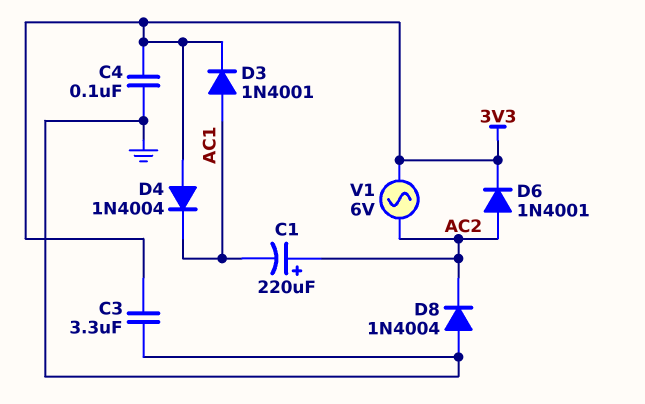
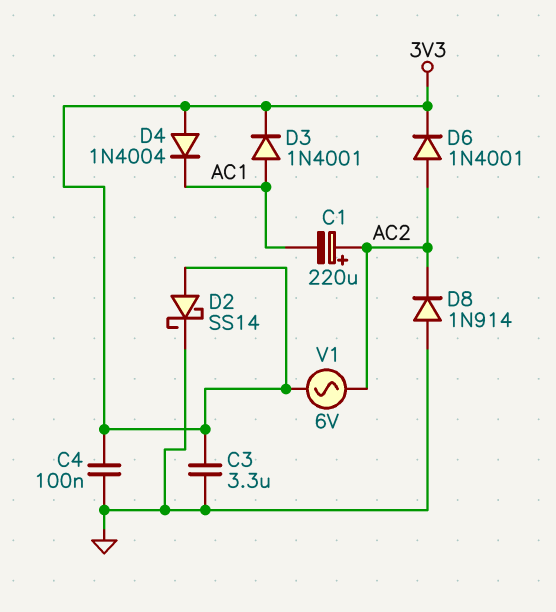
D2: none -> schottky SS14 (A 3V3, K GND)
D8: diode 1N4004 (A GND, K AC2) -> diode 1N914 (A GND, K AC2)

